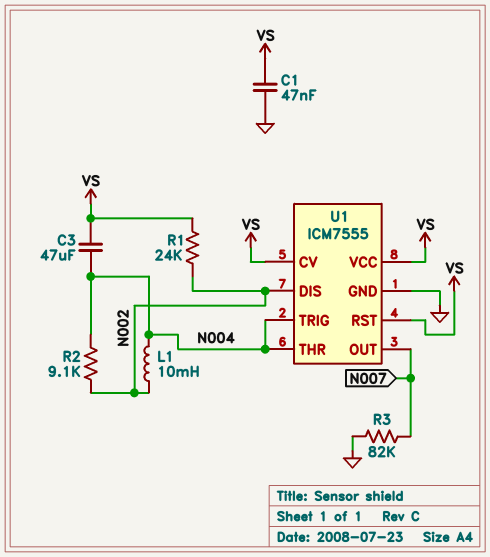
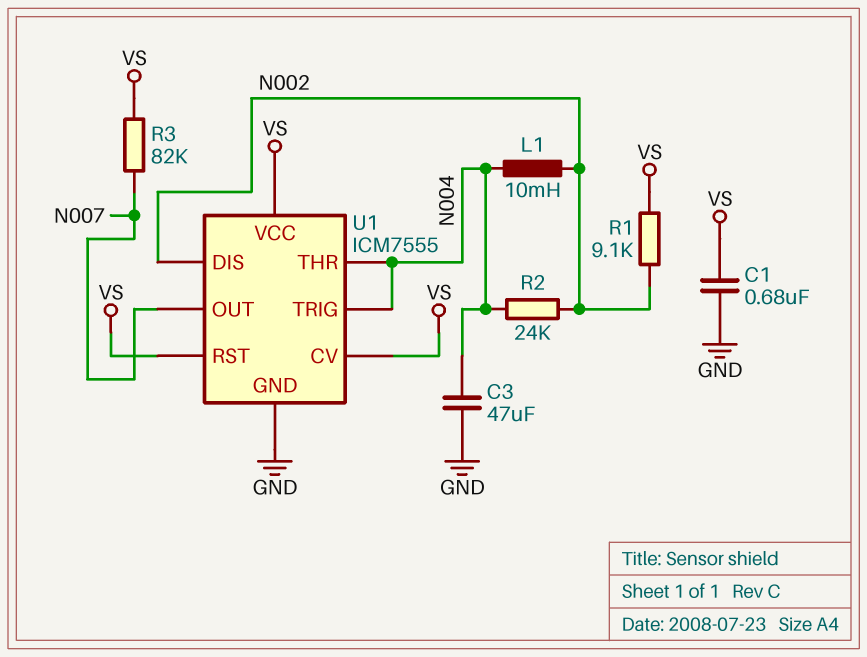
C1: 47nF (GND, VS) -> 680nF (GND, VS)
C3: 47uF (N004, VS) -> 47uF (GND, N004)
R1: 24k (N002, VS) -> 9.1k (N002, VS)
R2: 9.1k (N002, N004) -> 24k (N002, N004)
R3: 82k (GND, N007) -> 82k (N007, VS)

